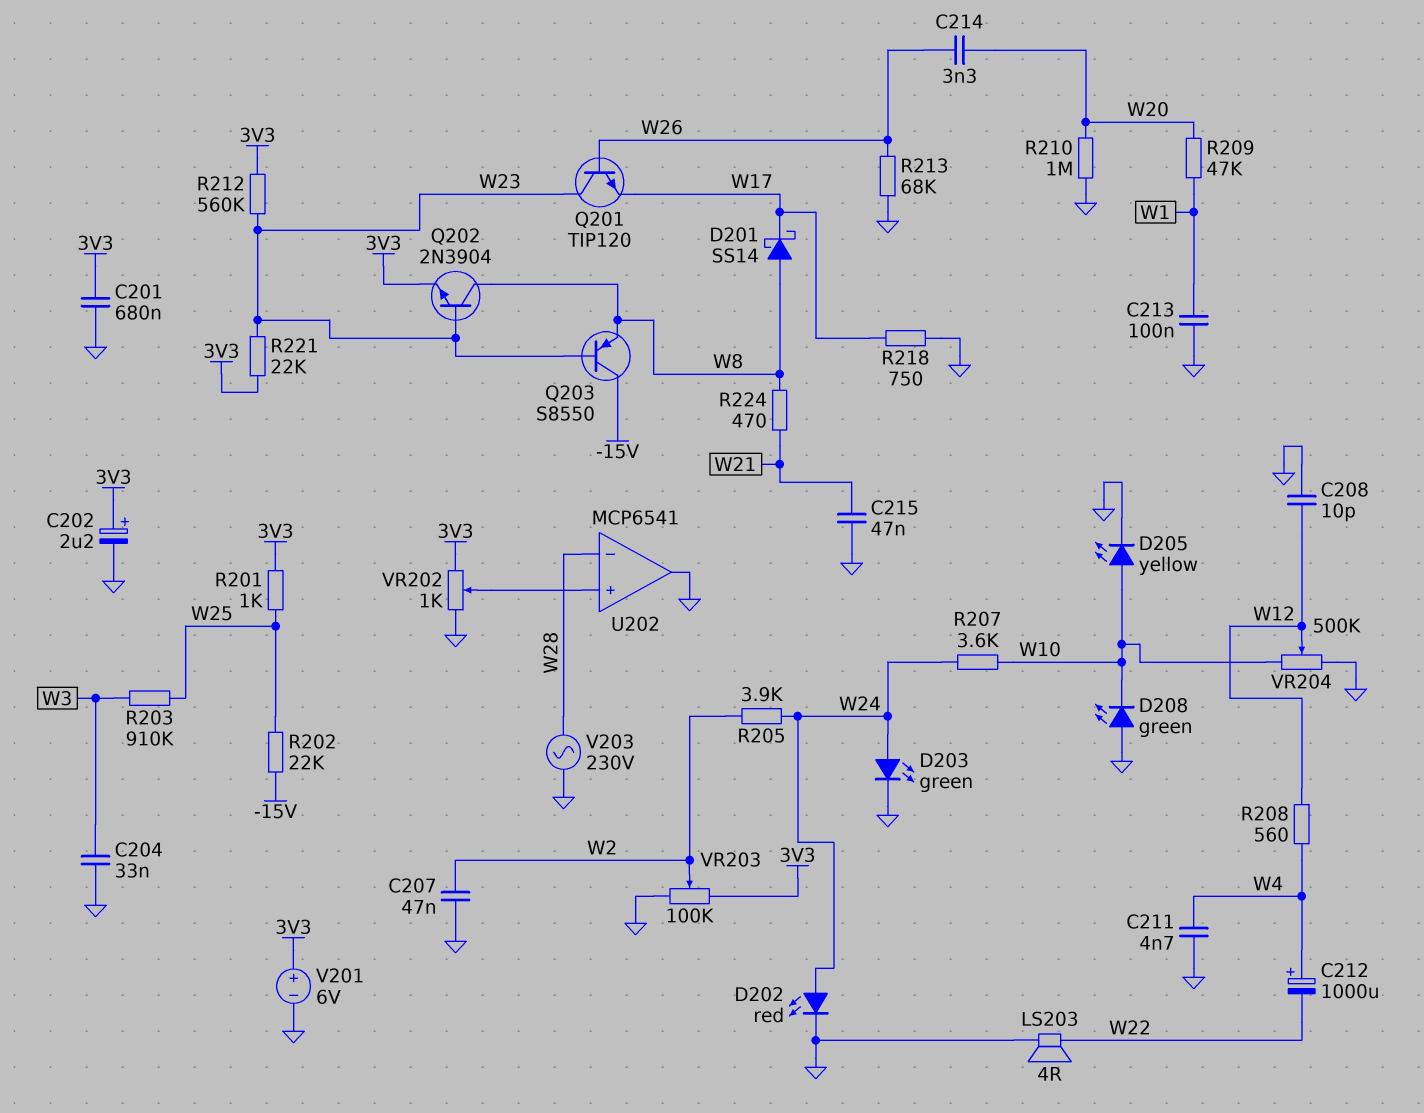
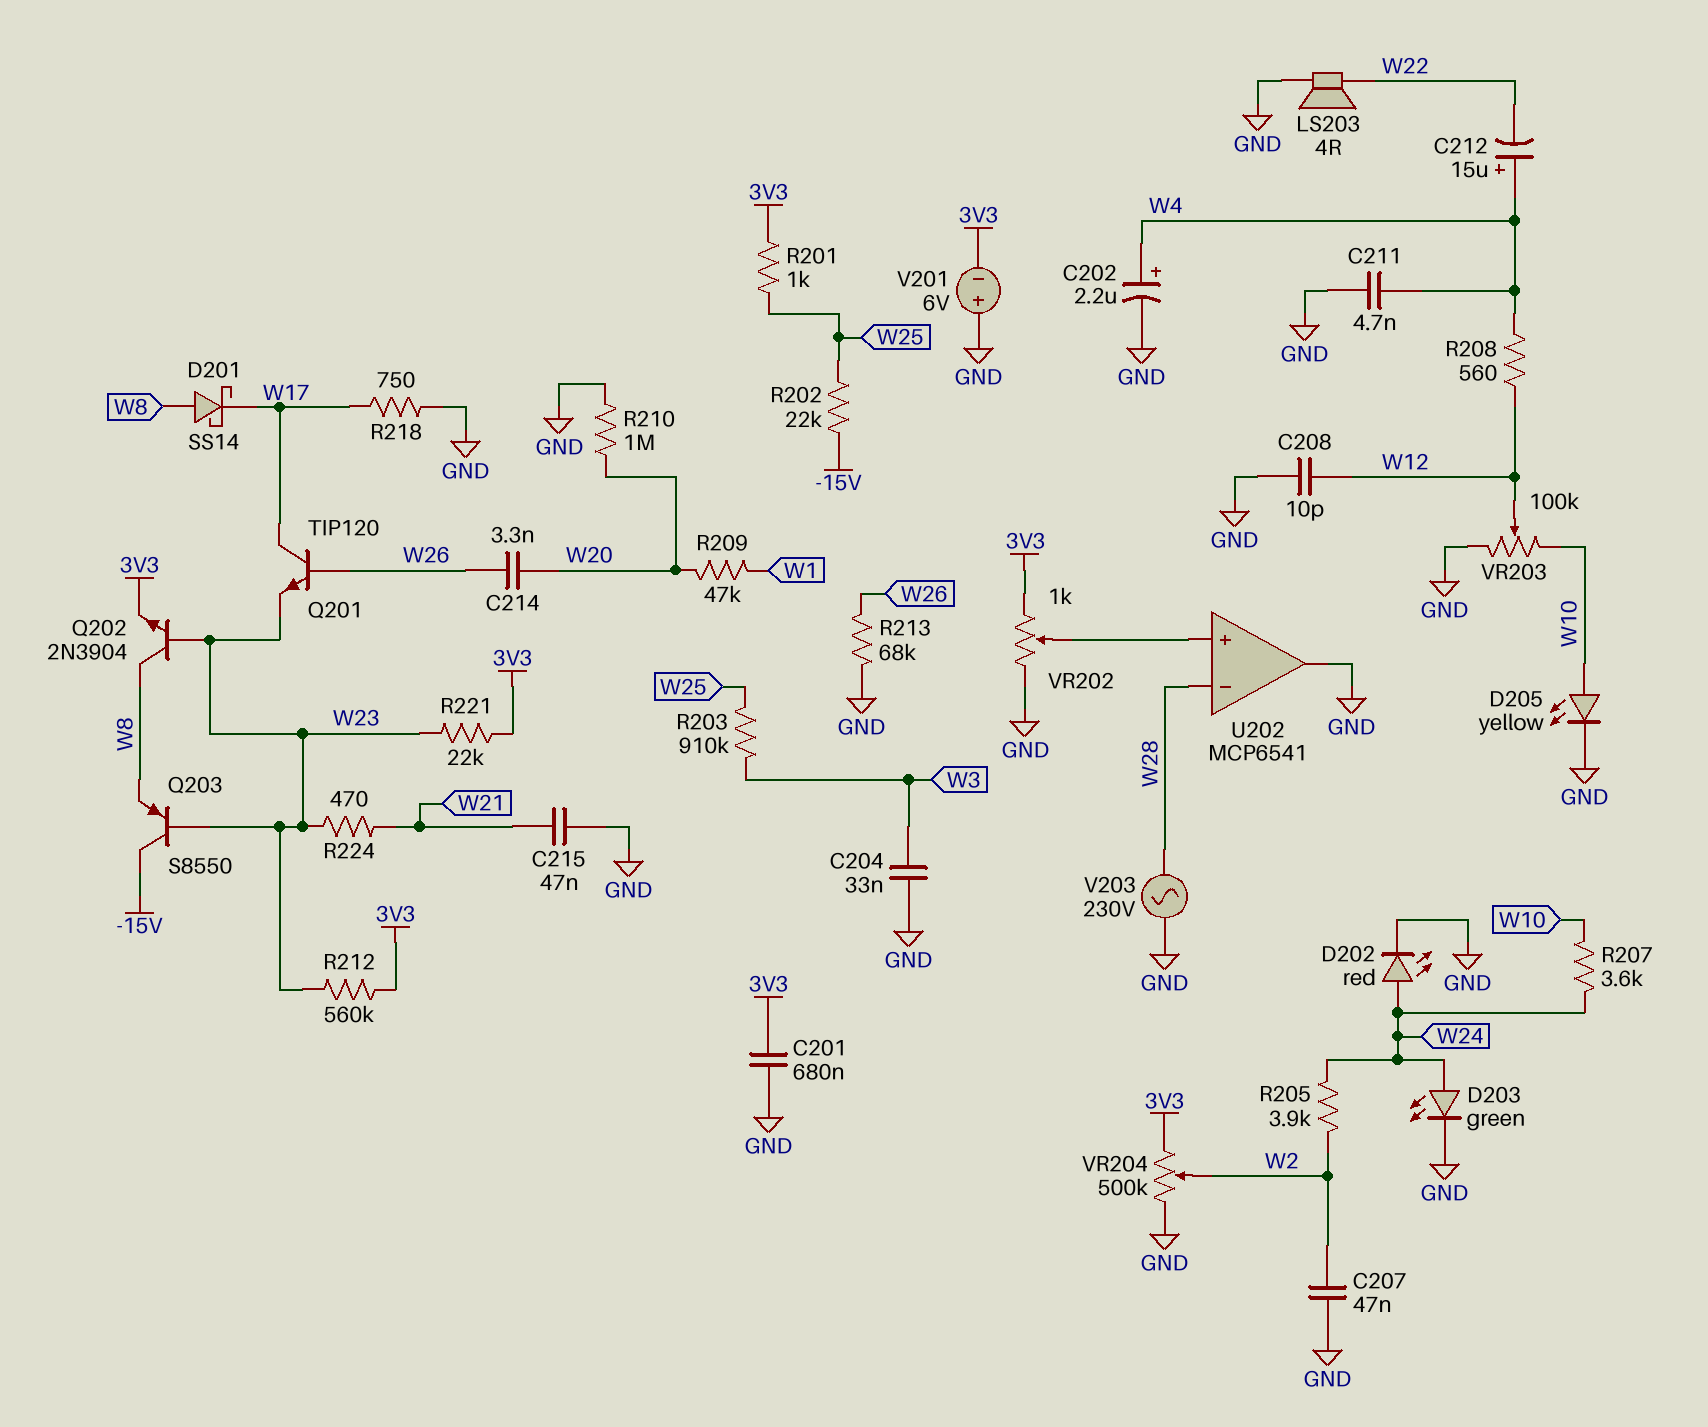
C202: 2.2uF (plus 3V3, minus GND) -> 2.2uF (plus W4, minus GND)
C212: 1000uF (plus W4, minus W22) -> 15uF (plus W4, minus W22)
C213: 100nF (GND, W1) -> none
D208: LED green (A GND, K W10) -> none
Q201: NPN TIP120 (B W26, C W23, E W17) -> NPN TIP120 (B W26, C W17, E W23)
R224: 470 (W8, W21) -> 470 (W21, W23)
V201: 6V (plus 3V3, minus GND) -> 6V (plus GND, minus 3V3)
VR203: 100k (3V3, GND, wiper W2) -> 100k (GND, W10, wiper W12)
VR204: 500k (GND, W10, wiper W12) -> 500k (3V3, GND, wiper W2)

